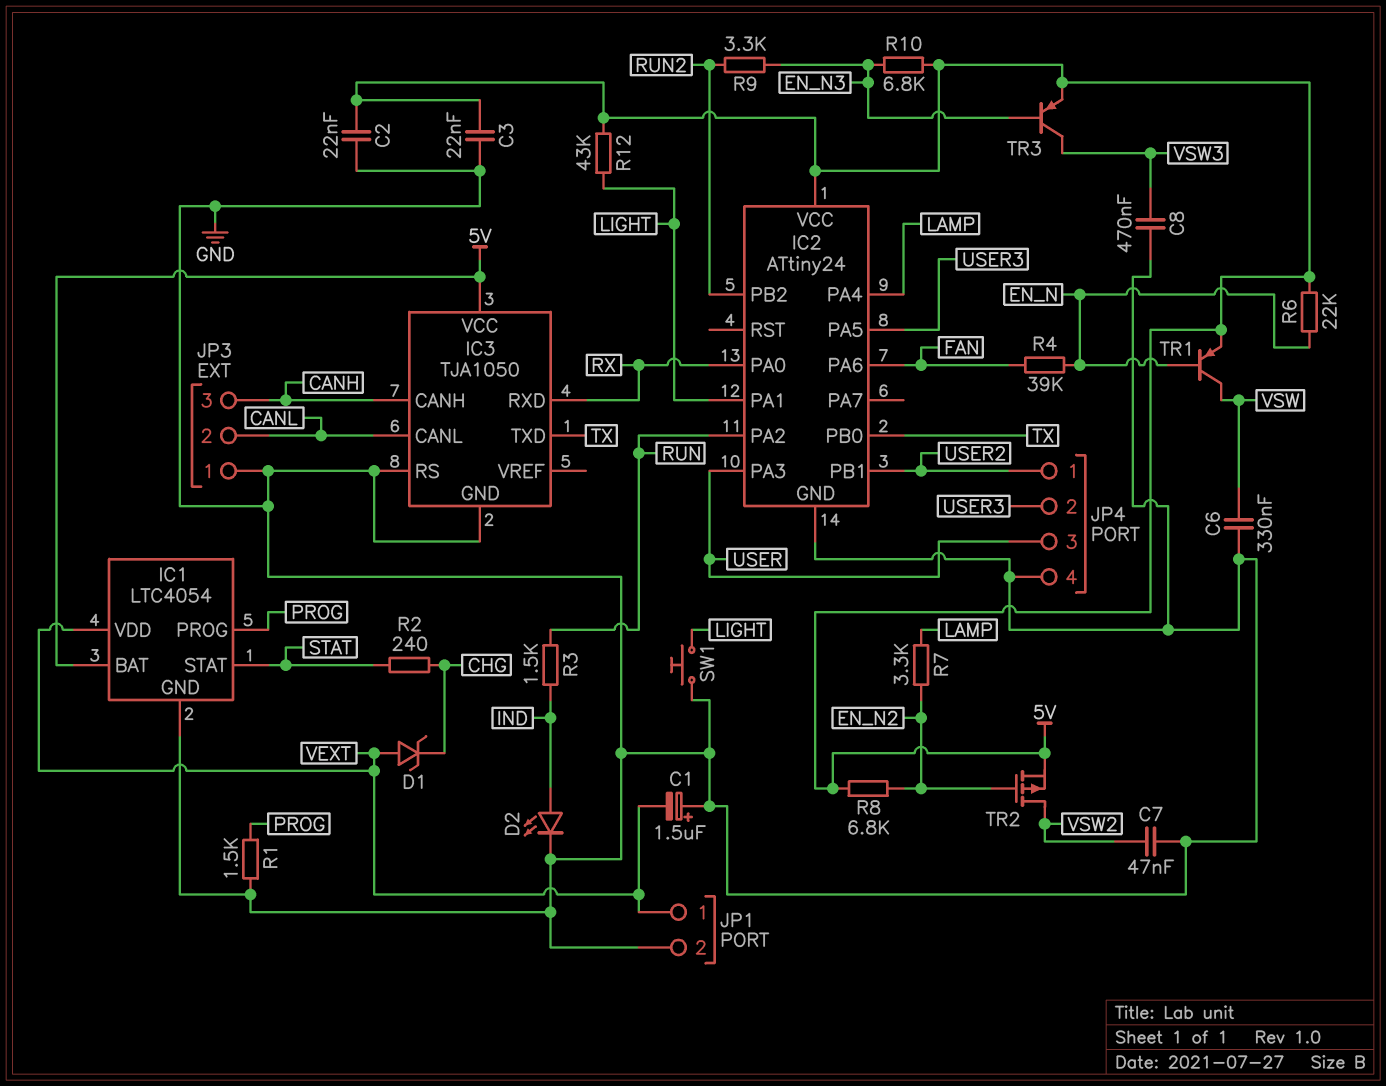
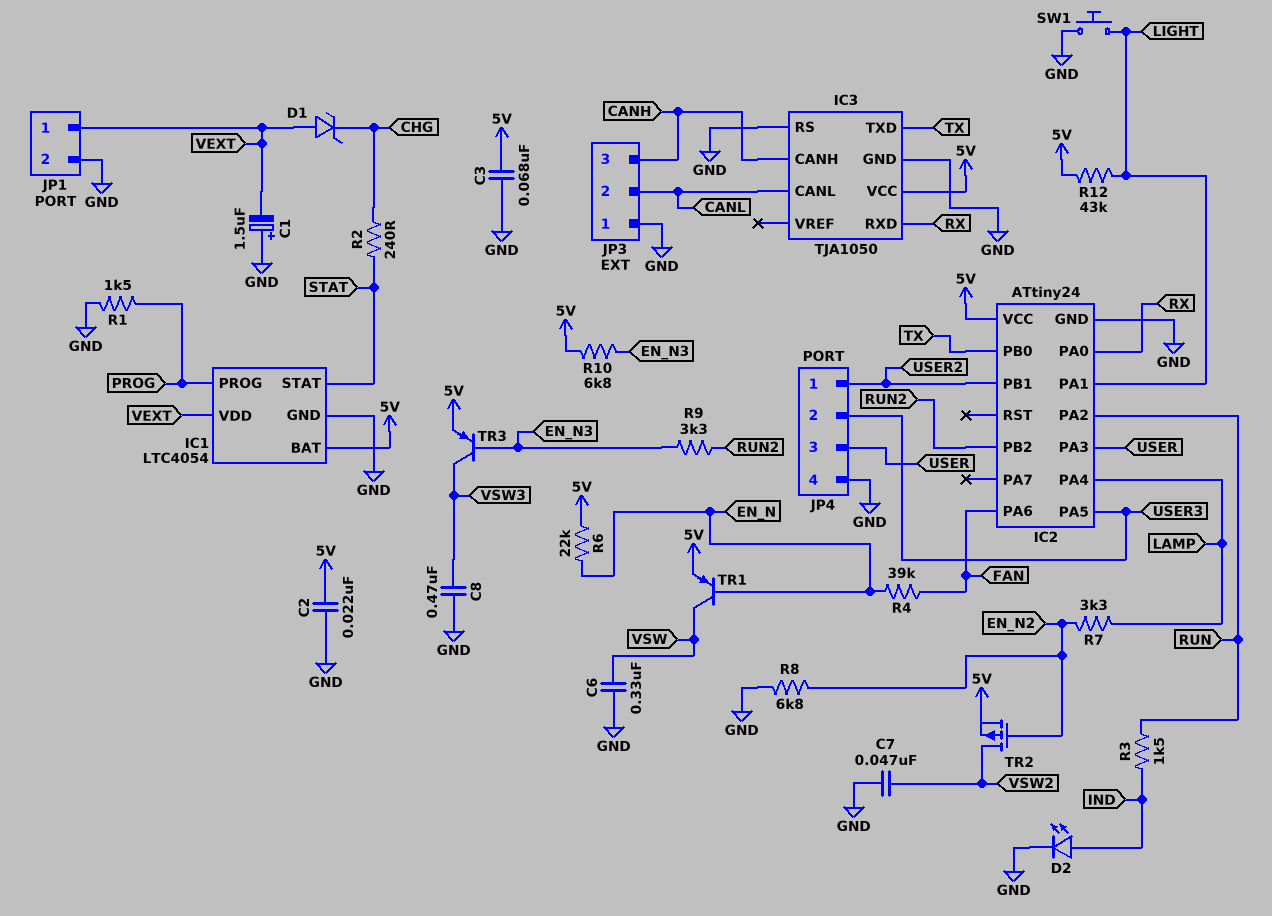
C3: 22nF (5V, GND) -> 68nF (5V, GND)
R8: 6.8k (5V, EN_N2) -> 6.8k (EN_N2, GND)

